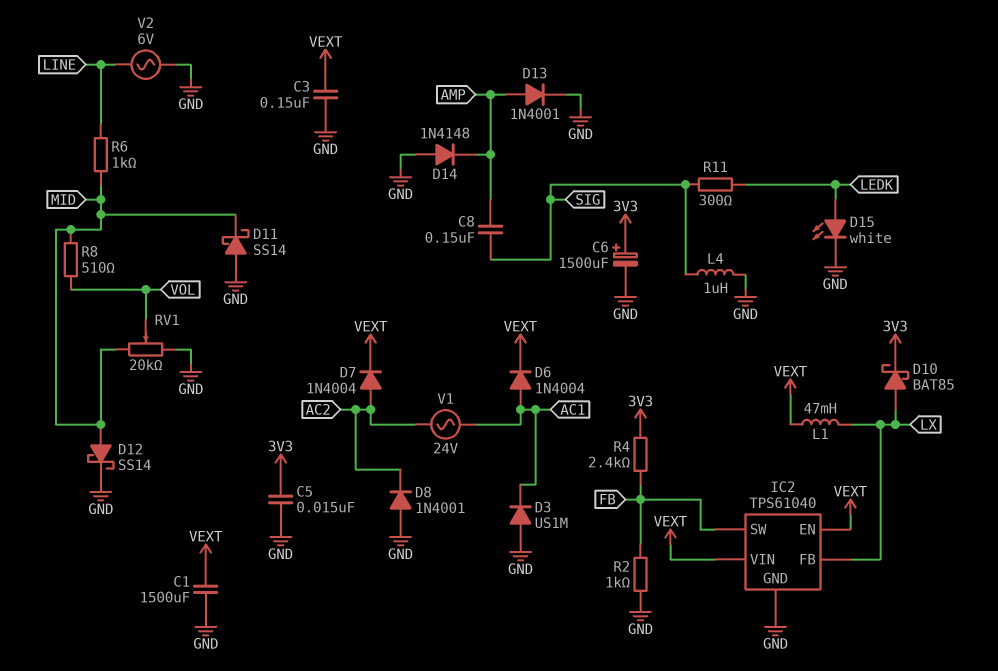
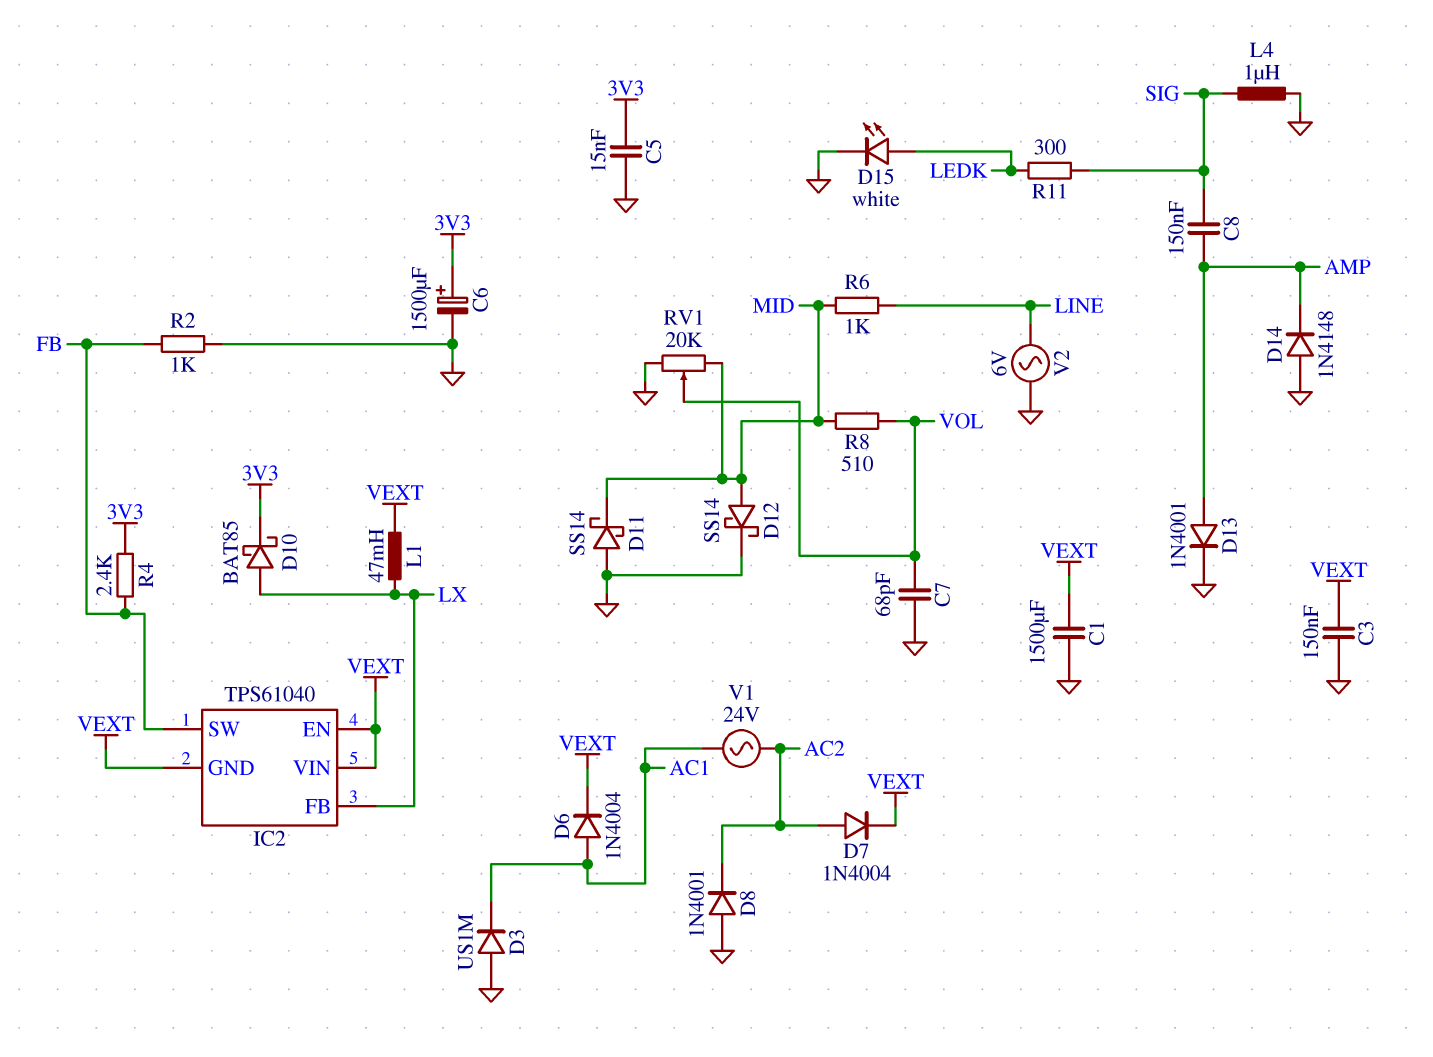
C7: none -> 68pF (GND, VOL)
IC2 pin GND: GND -> VEXT

